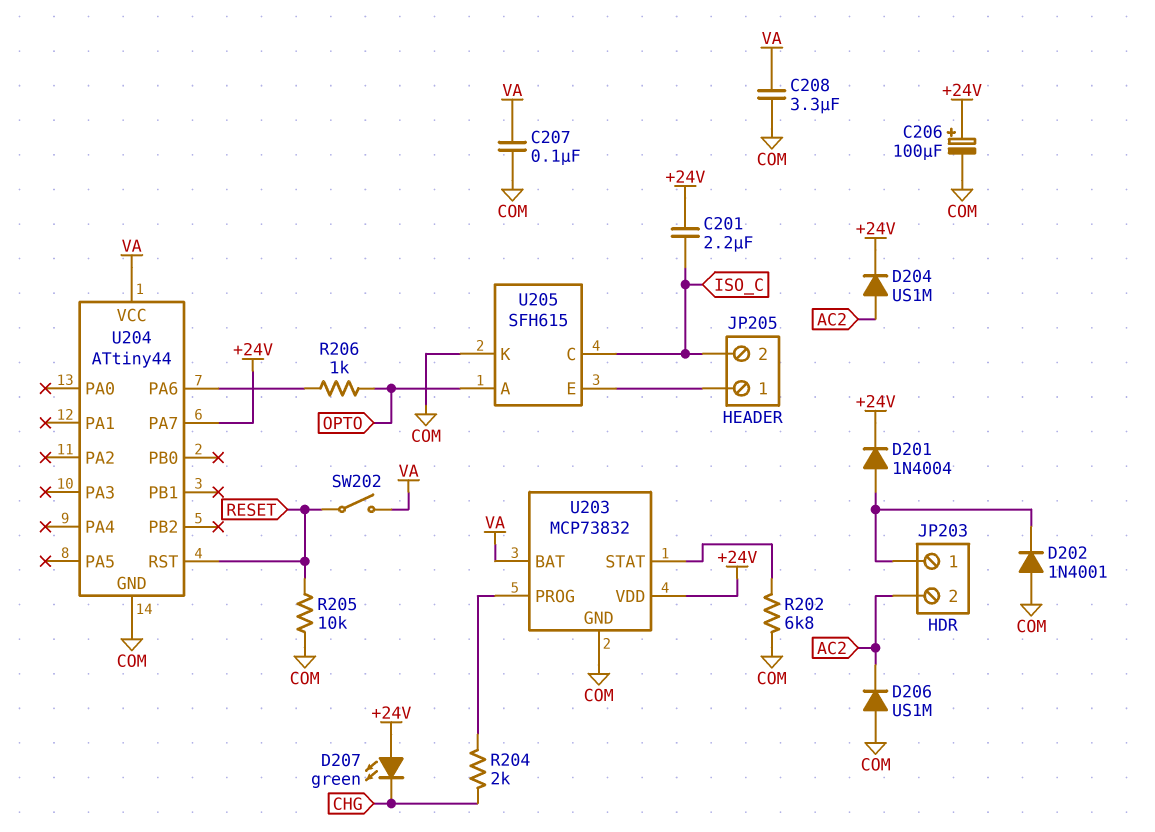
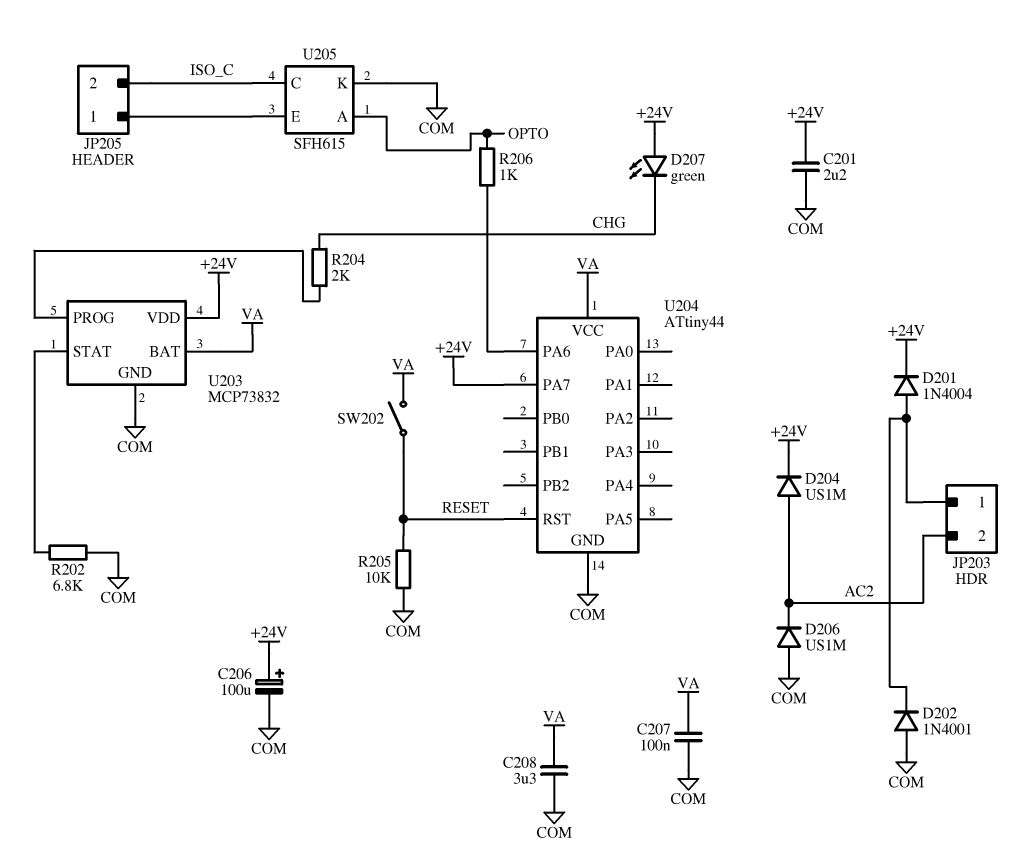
C201: 2.2uF (+24V, ISO_C) -> 2.2uF (+24V, COM)

